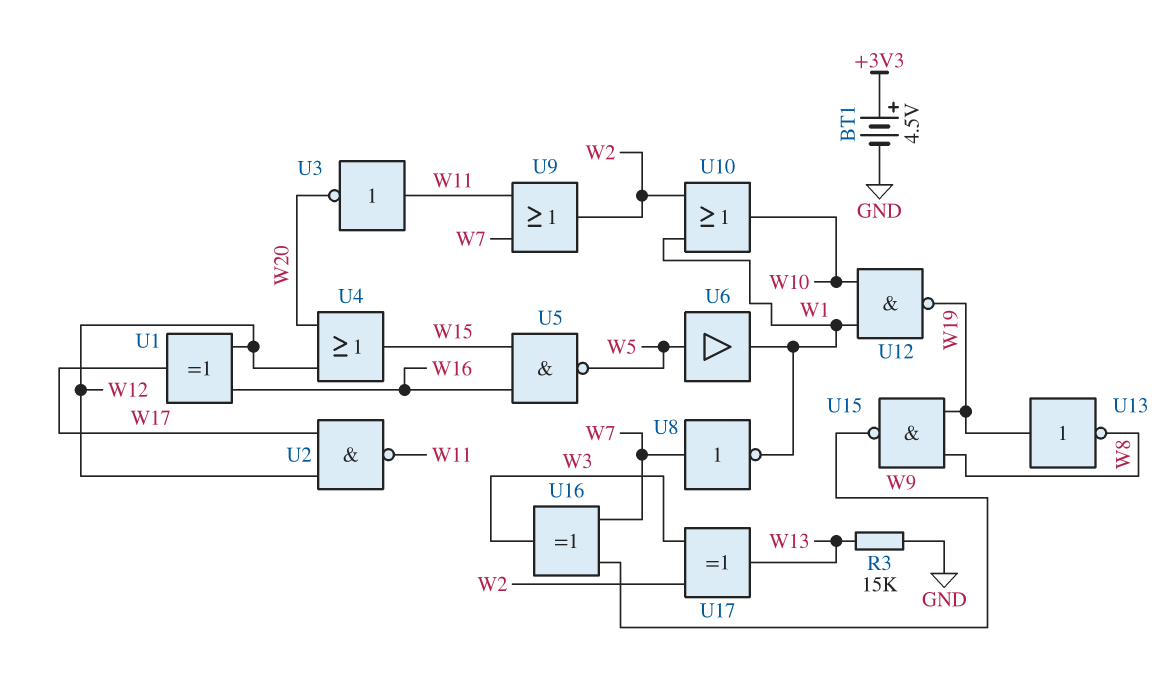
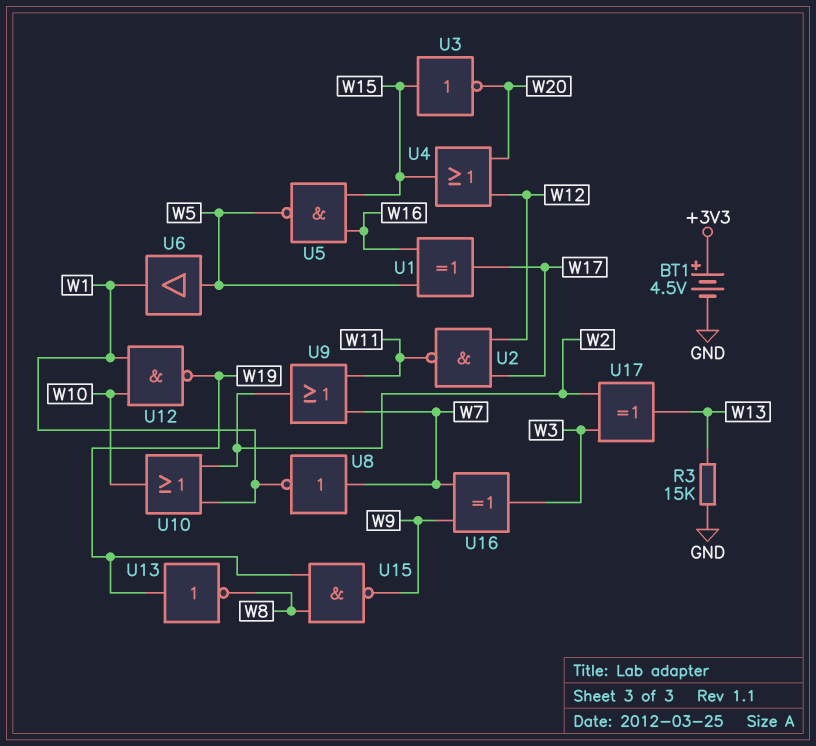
U1: XOR (in W12, in W16, out W17) -> XOR (in W5, in W16, out W17)
U3: NOT (in W11, out W20) -> NOT (in W15, out W20)

